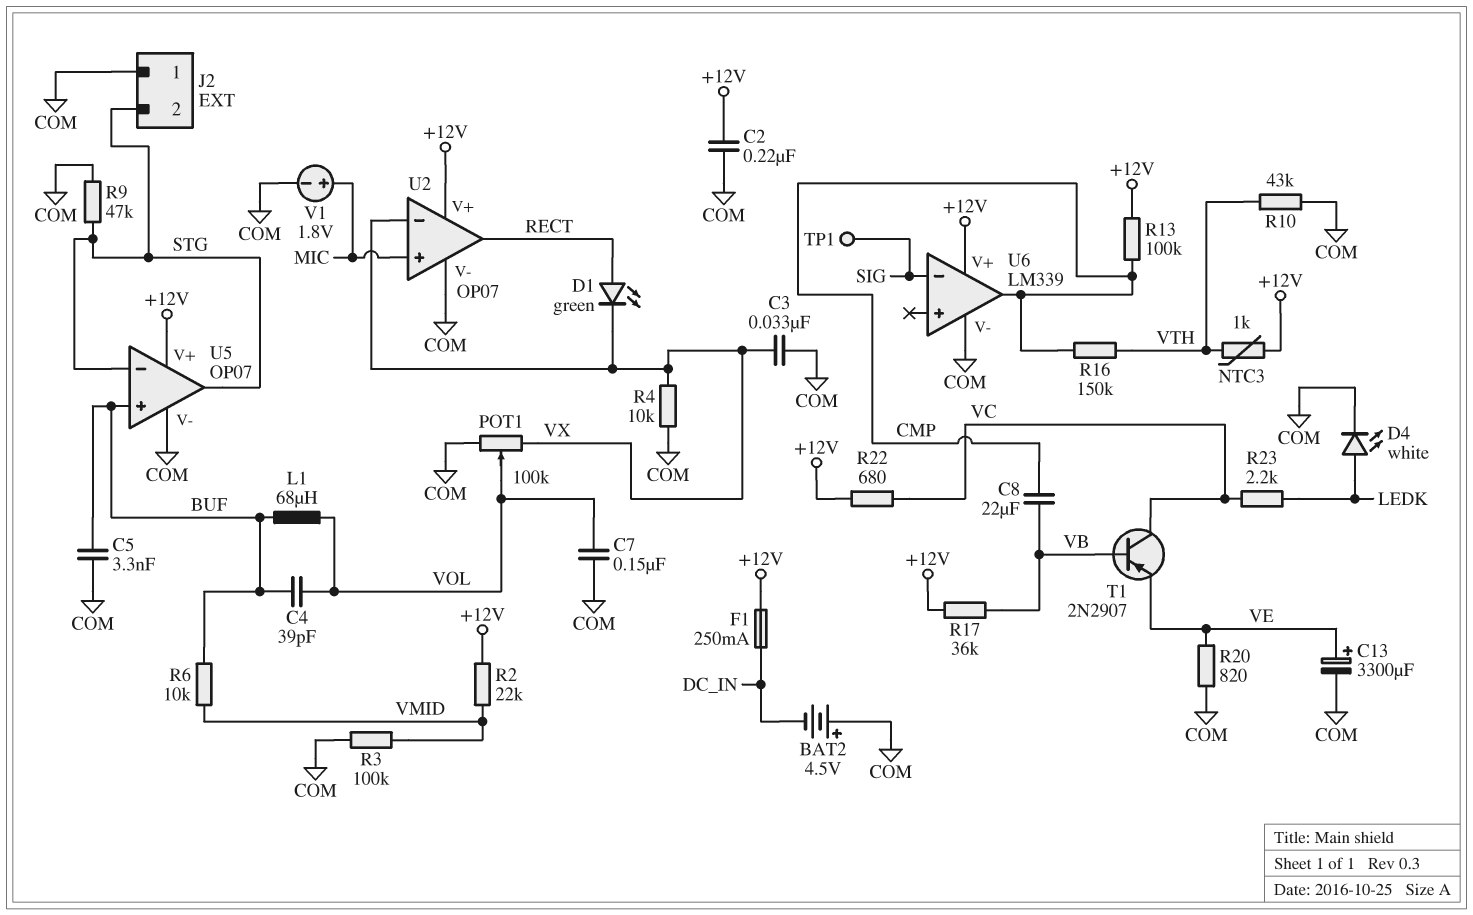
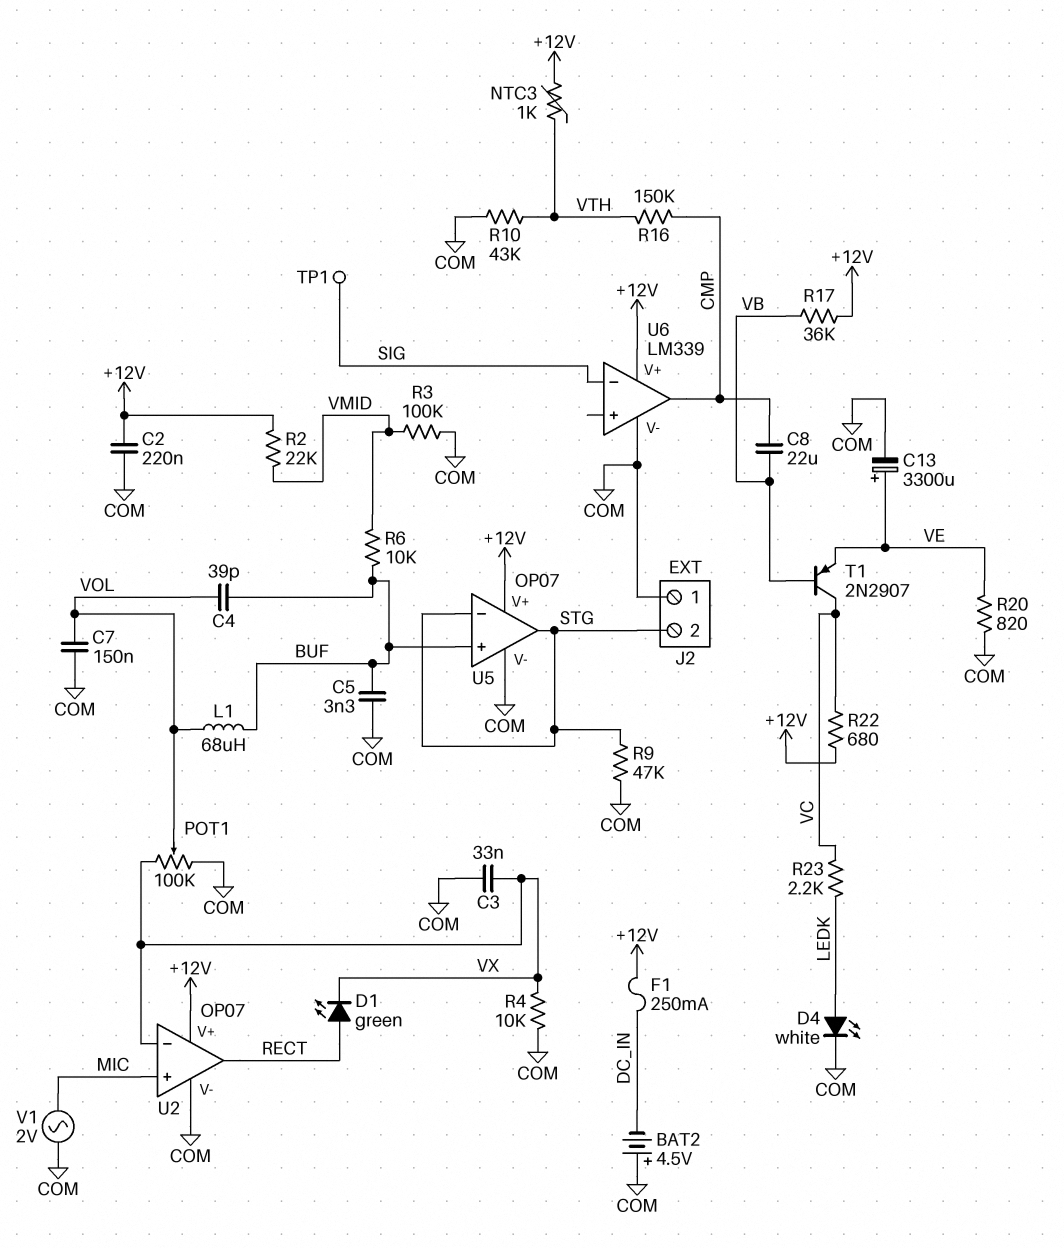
R13: 100k (+12V, CMP) -> none
V1: 1.8V (plus MIC, minus COM) -> AC 2V (COM, MIC)

